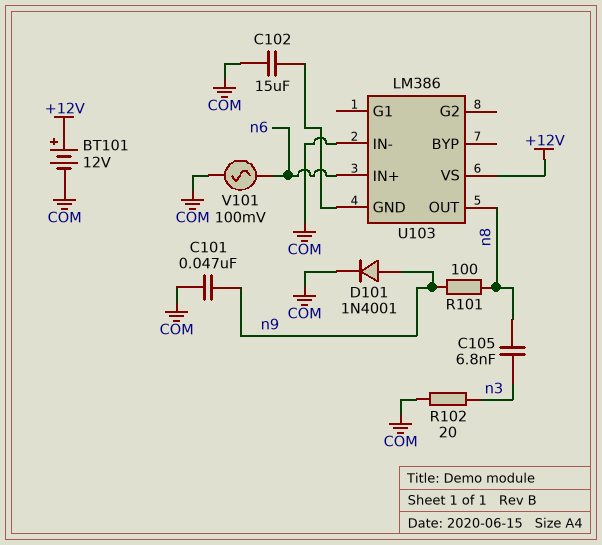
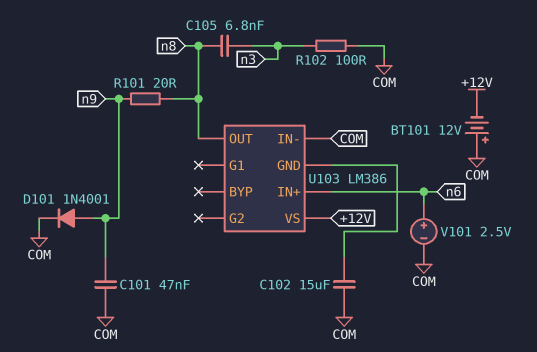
BT101: 12V (plus +12V, minus COM) -> 12V (plus COM, minus +12V)
R101: 100 (n8, n9) -> 20 (n8, n9)
R102: 20 (COM, n3) -> 100 (COM, n3)
V101: AC 100mV (COM, n6) -> 2.5V (plus n6, minus COM)

